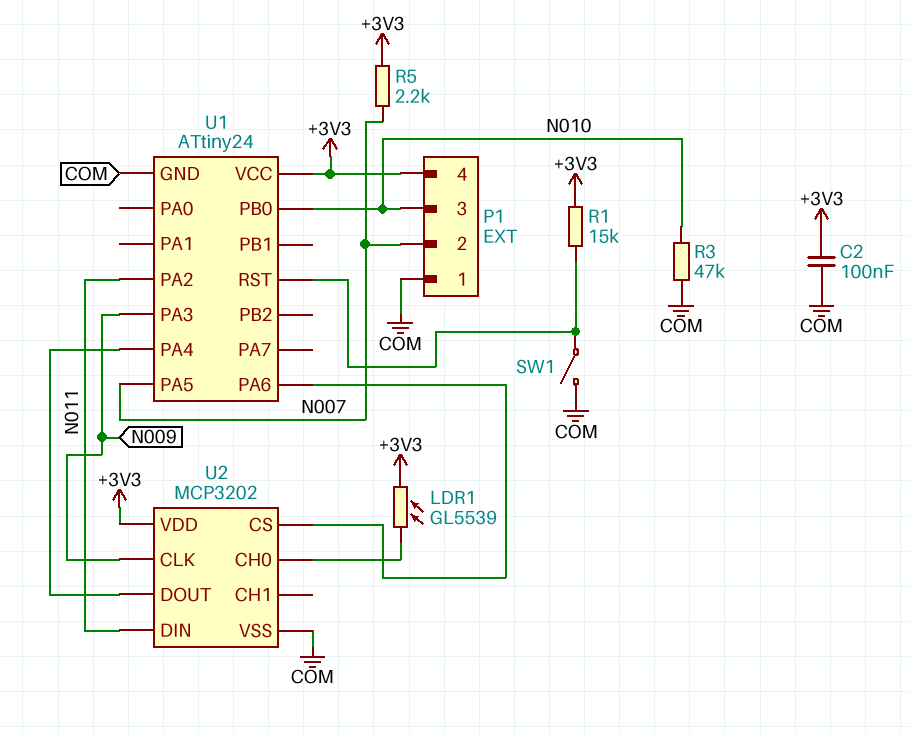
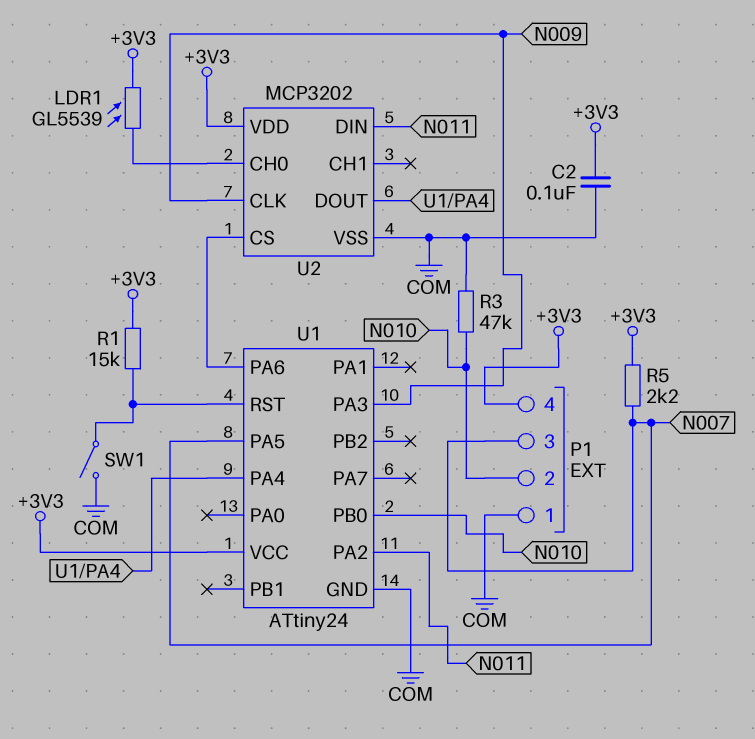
P1 pin 2: N007 -> N010
P1 pin 3: N010 -> N007

